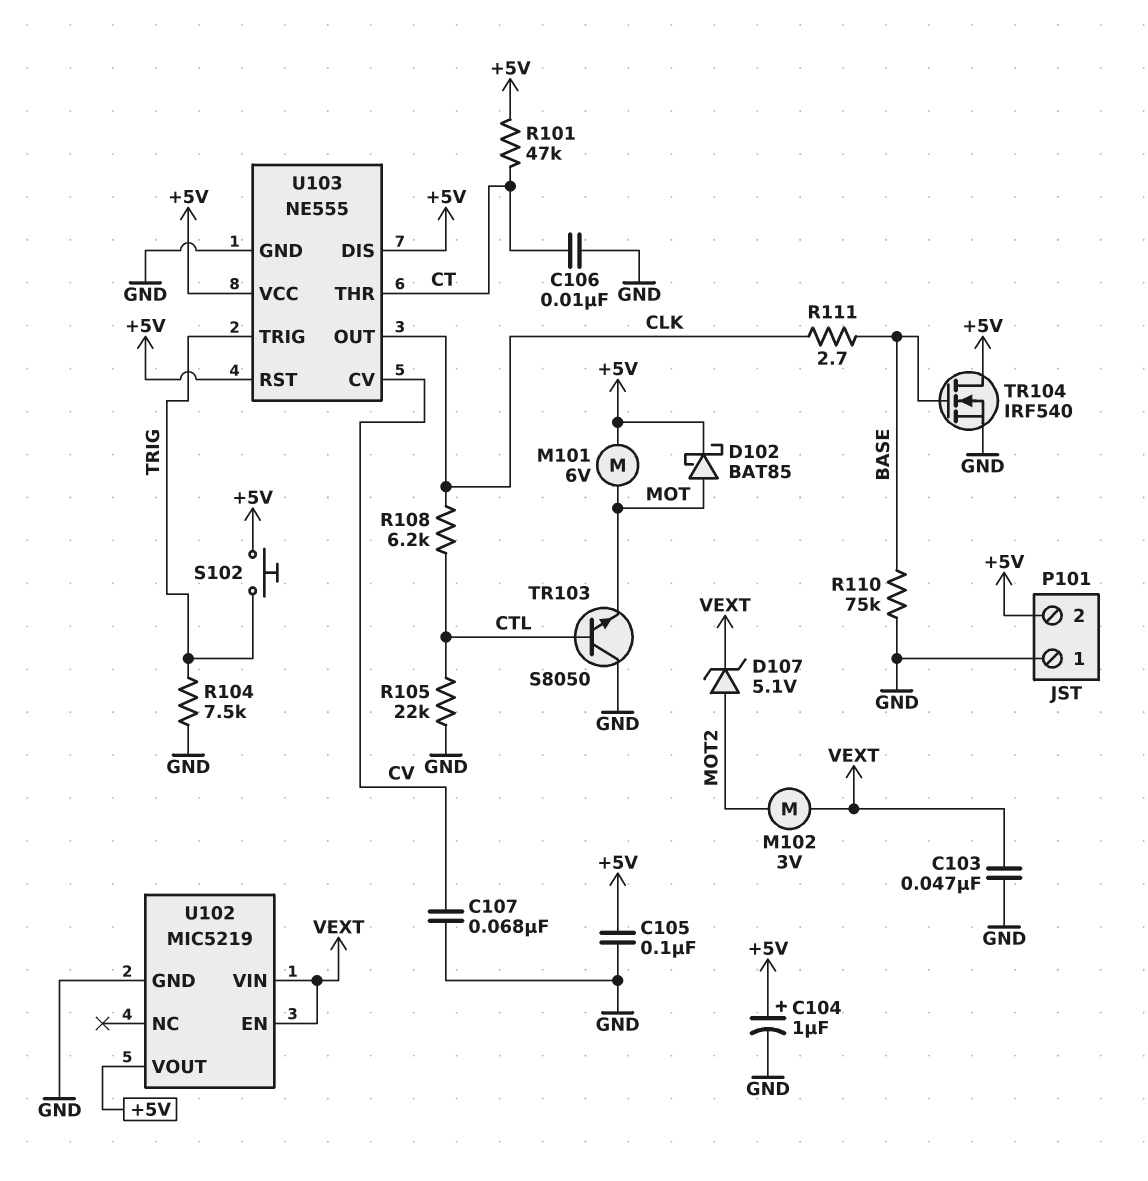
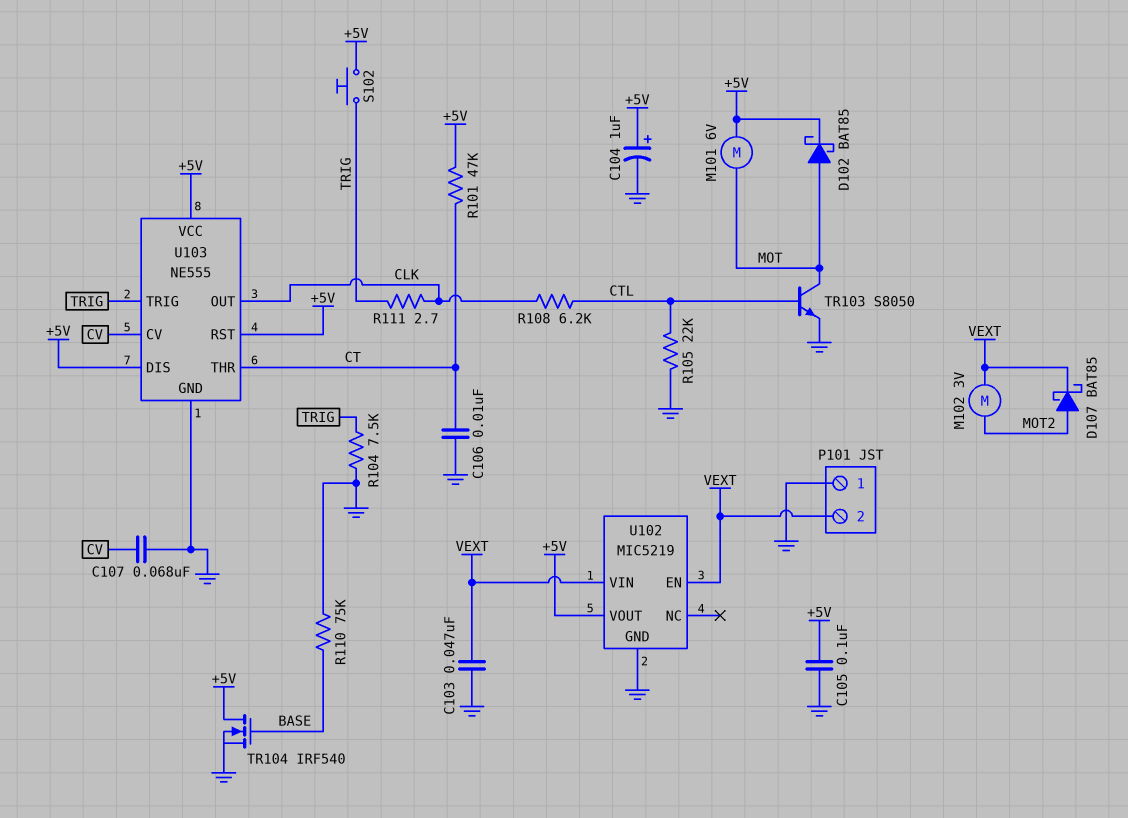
D107: zener 5.1V (A MOT2, K VEXT) -> schottky BAT85 (A MOT2, K VEXT)
P101 pin 2: +5V -> VEXT
R111: 2.7 (BASE, CLK) -> 2.7 (CLK, TRIG)
TR103: NPN S8050 (B CTL, C GND, E MOT) -> NPN S8050 (B CTL, C MOT, E GND)

